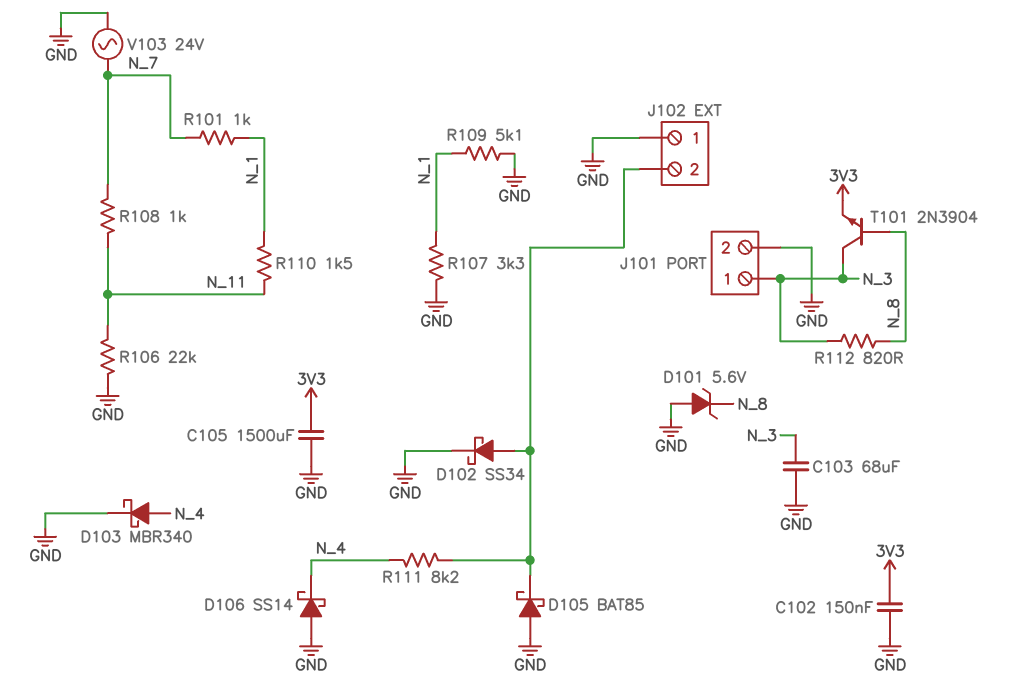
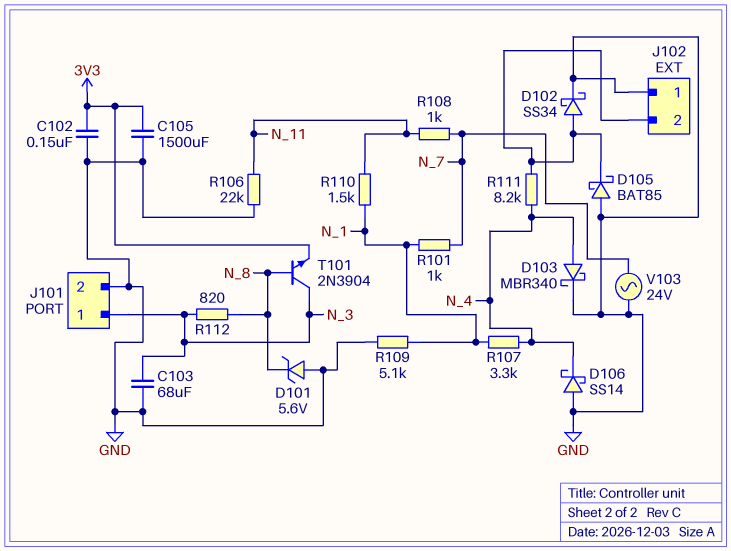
R107: 3.3k (GND, N_1) -> 3.3k (N_1, N_4)

